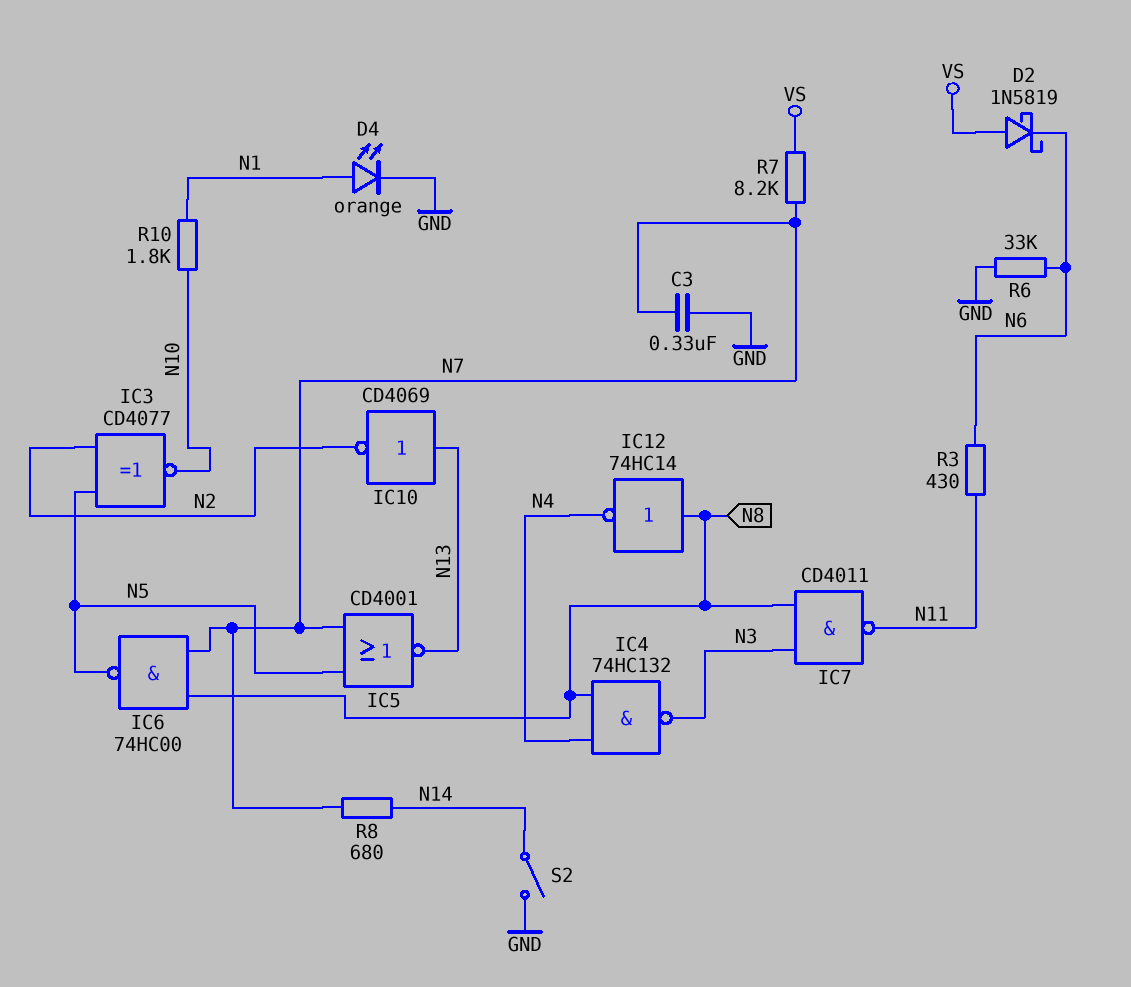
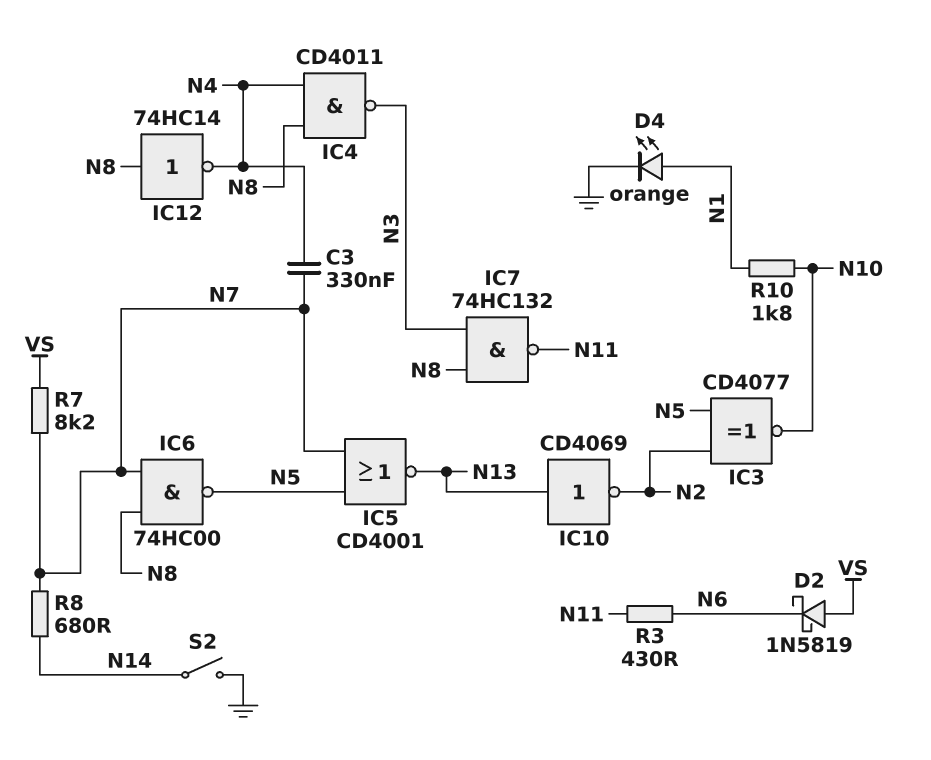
C3: 330nF (GND, N7) -> 330nF (N4, N7)
IC4: NAND 74HC132 (in N4, in N8, out N3) -> NAND CD4011 (in N4, in N8, out N3)
IC7: NAND CD4011 (in N3, in N8, out N11) -> NAND 74HC132 (in N3, in N8, out N11)
R6: 33k (GND, N6) -> none

